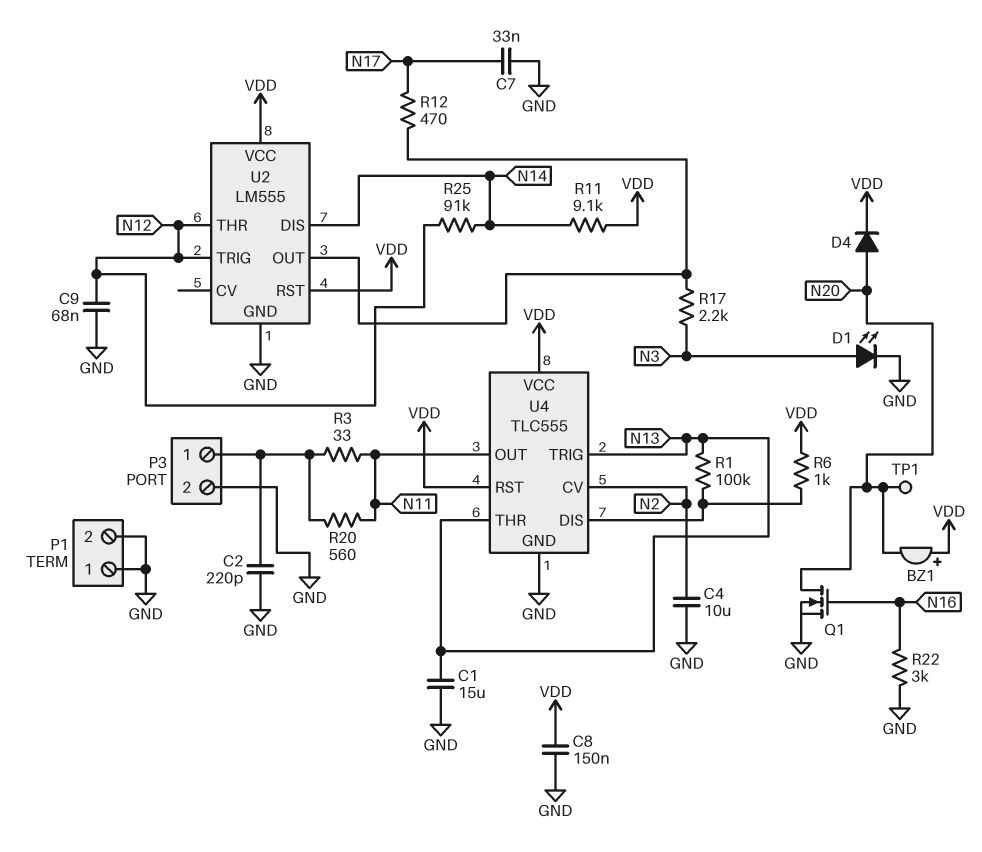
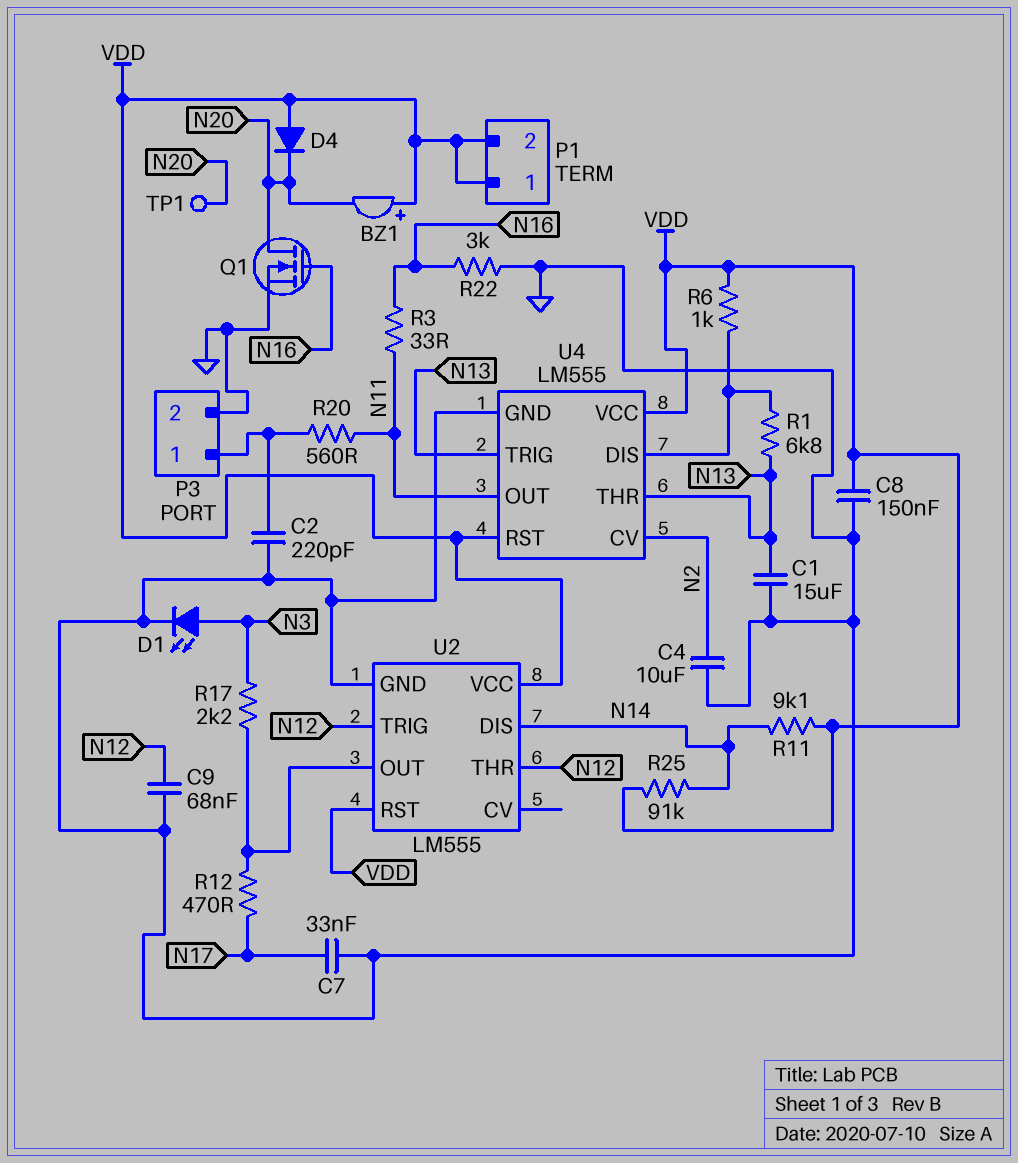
D4: diode (A N20, K VDD) -> diode (A VDD, K N20)
P1 pin 1: GND -> VDD
P1 pin 2: GND -> VDD
R1: 100k (N13, U4/DIS) -> 6.8k (N13, U4/DIS)
R3: 33 (N11, P3/1) -> 33 (N11, N16)
R25: 91k (N12, N14) -> 91k (N14, VDD)
U4: TLC555 -> LM555

